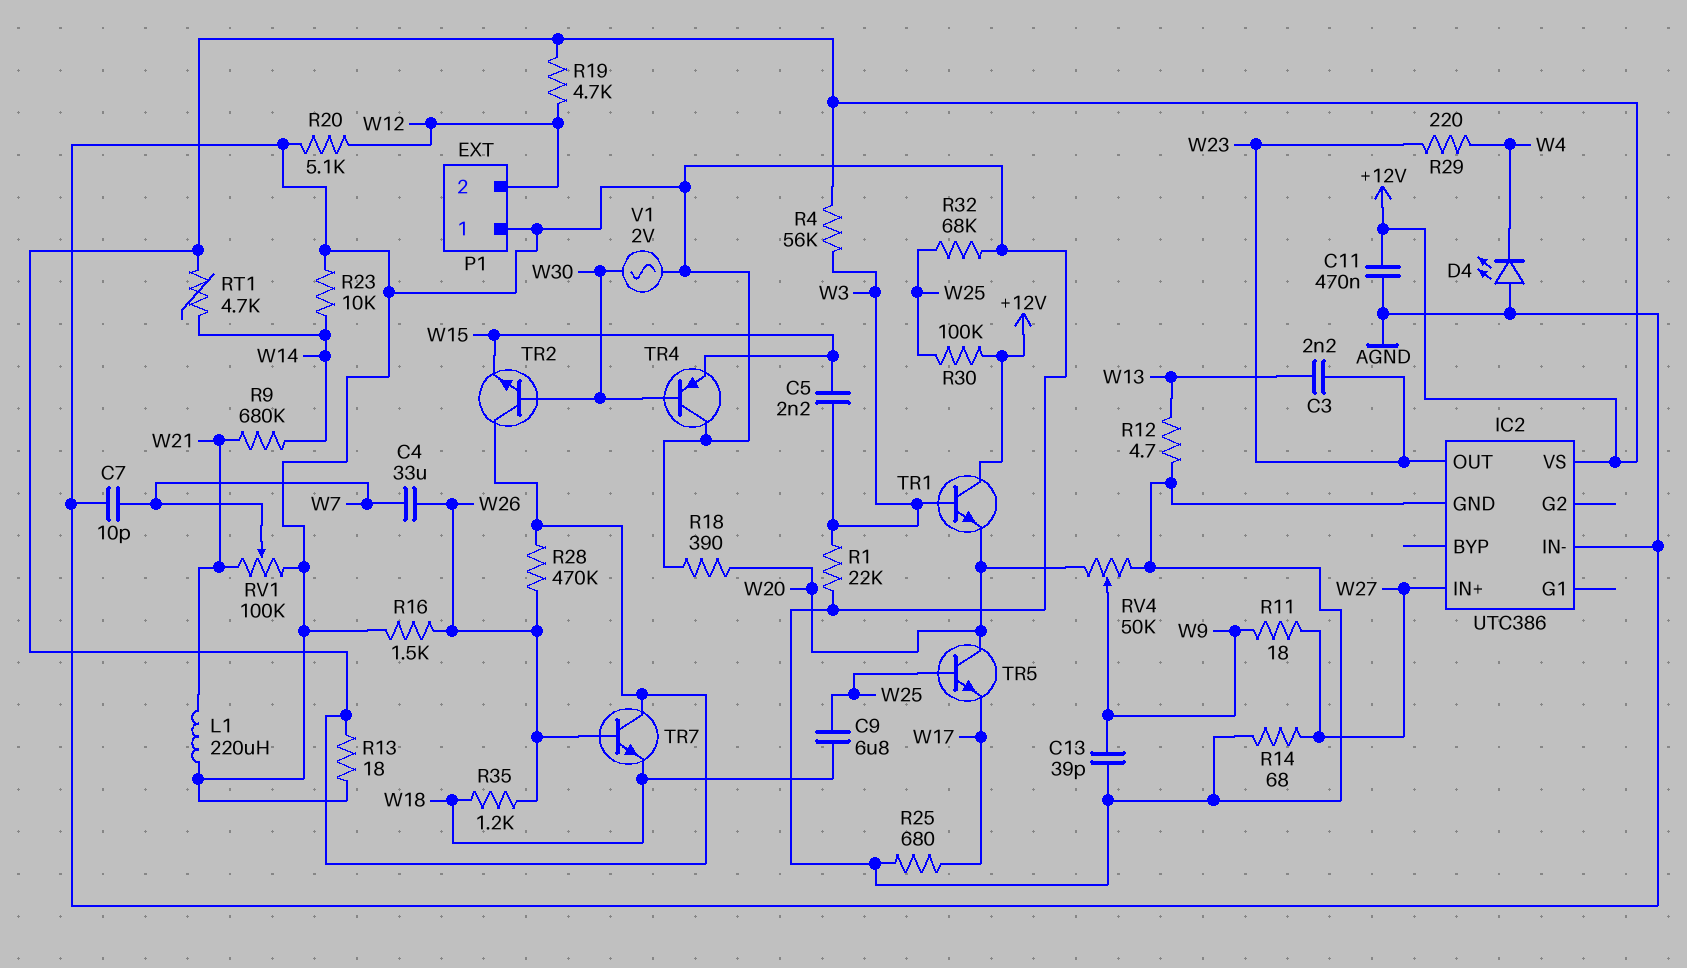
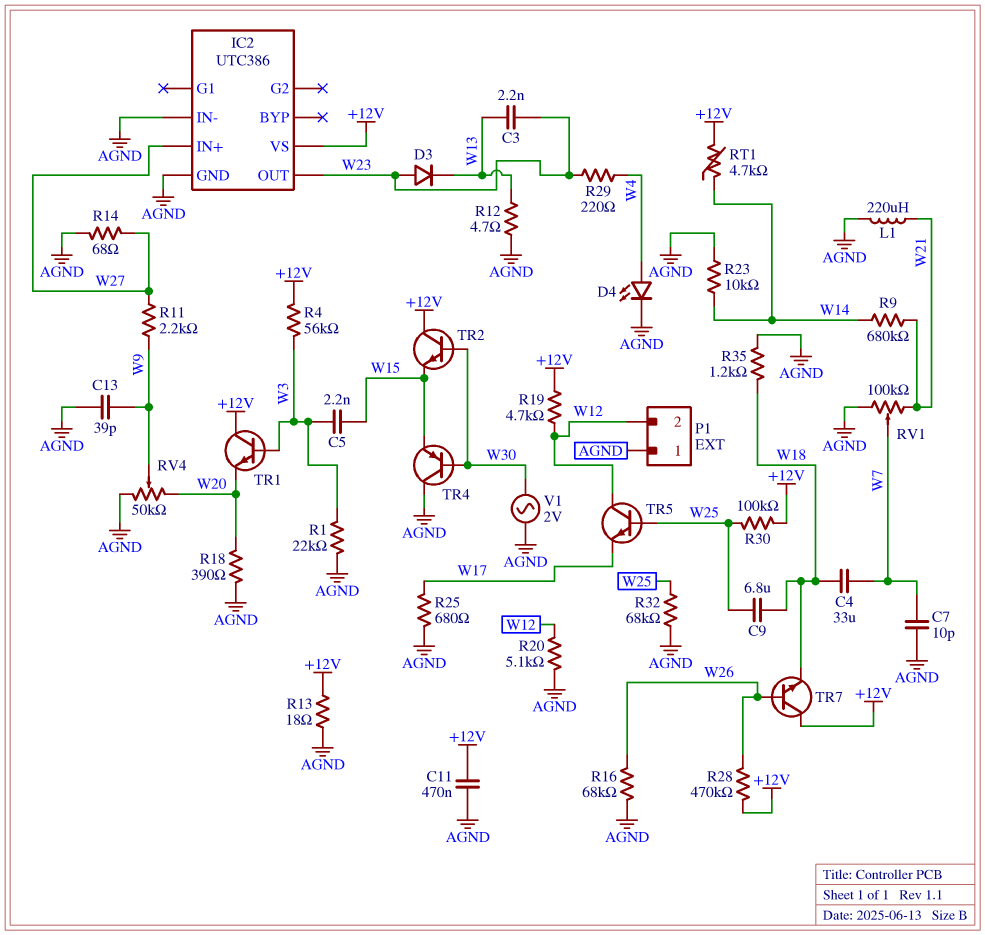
C4: 33uF (W7, W26) -> 33uF (W7, W18)
D3: none -> diode (A W23, K W13)
D4: LED (A AGND, K W4) -> LED (A W4, K AGND)
R11: 18 (W9, W27) -> 2.2k (W9, W27)
R16: 1.5k (AGND, W26) -> 68k (AGND, W26)
R35: 1.2k (W18, W26) -> 1.2k (AGND, W18)
TR5: NPN (B W25, C W20, E W17) -> NPN (B W25, C W12, E W17)

